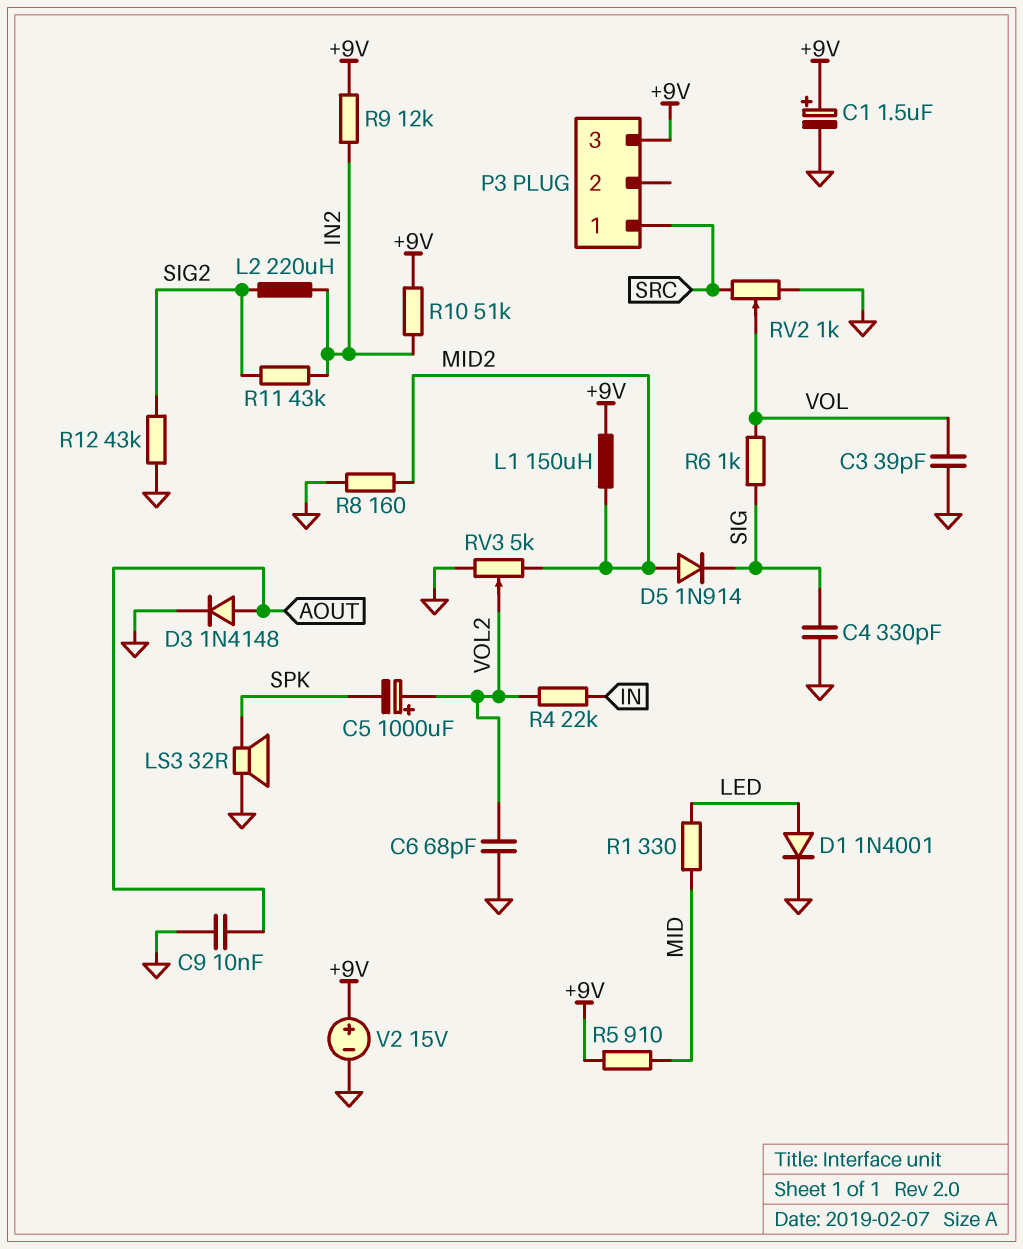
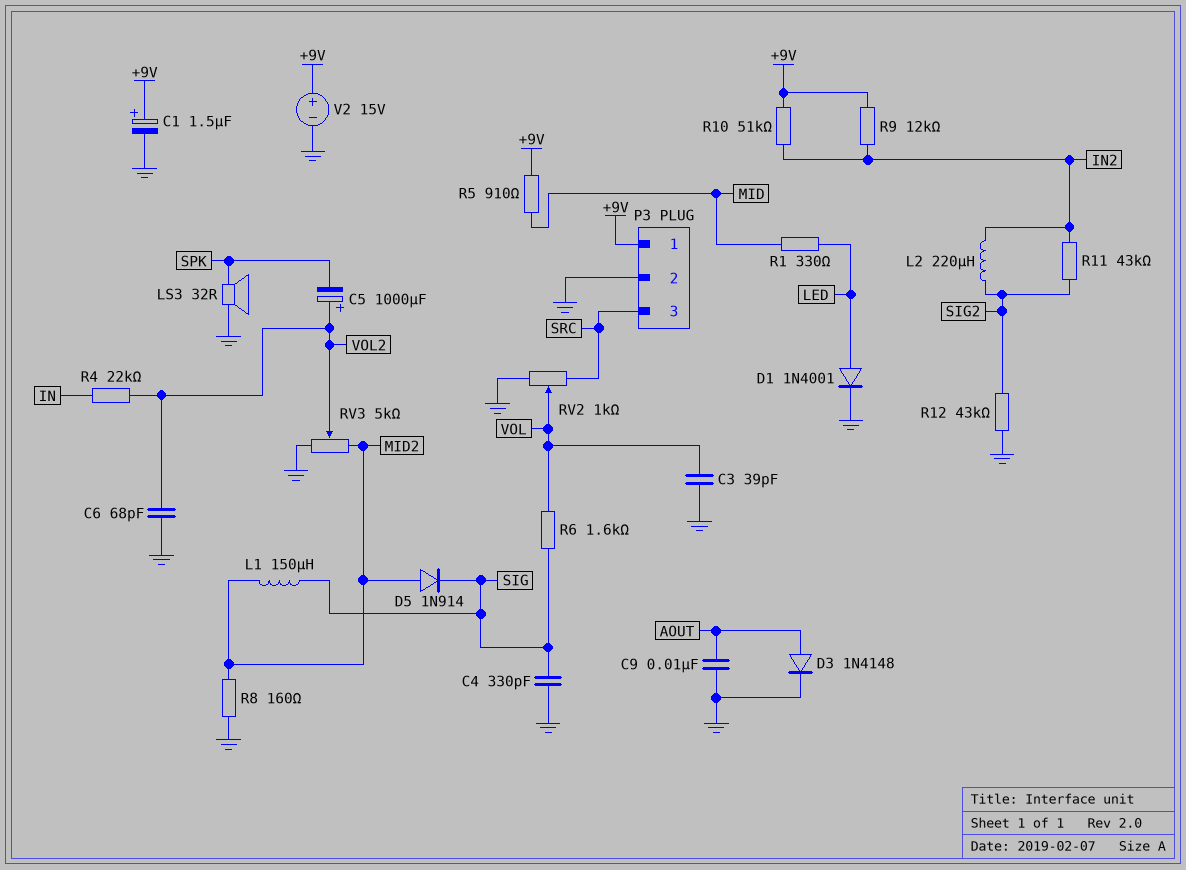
L1: 150uH (+9V, MID2) -> 150uH (MID2, SIG)
P3 pin 1: SRC -> +9V
P3 pin 2: none -> GND
P3 pin 3: +9V -> SRC
R6: 1k (SIG, VOL) -> 1.6k (SIG, VOL)

